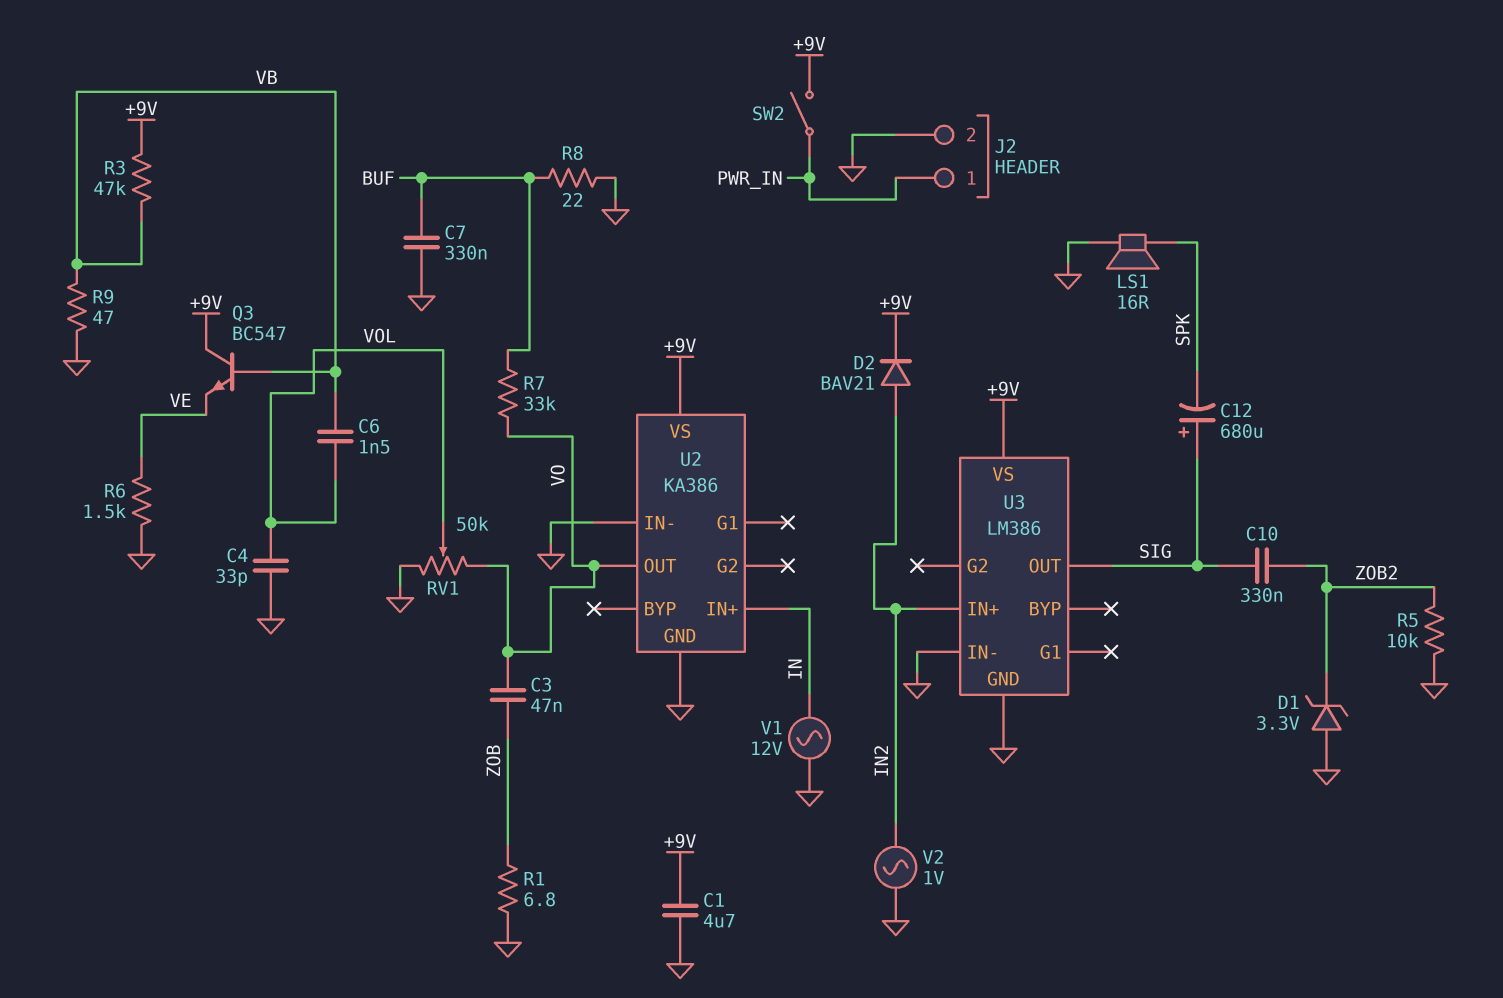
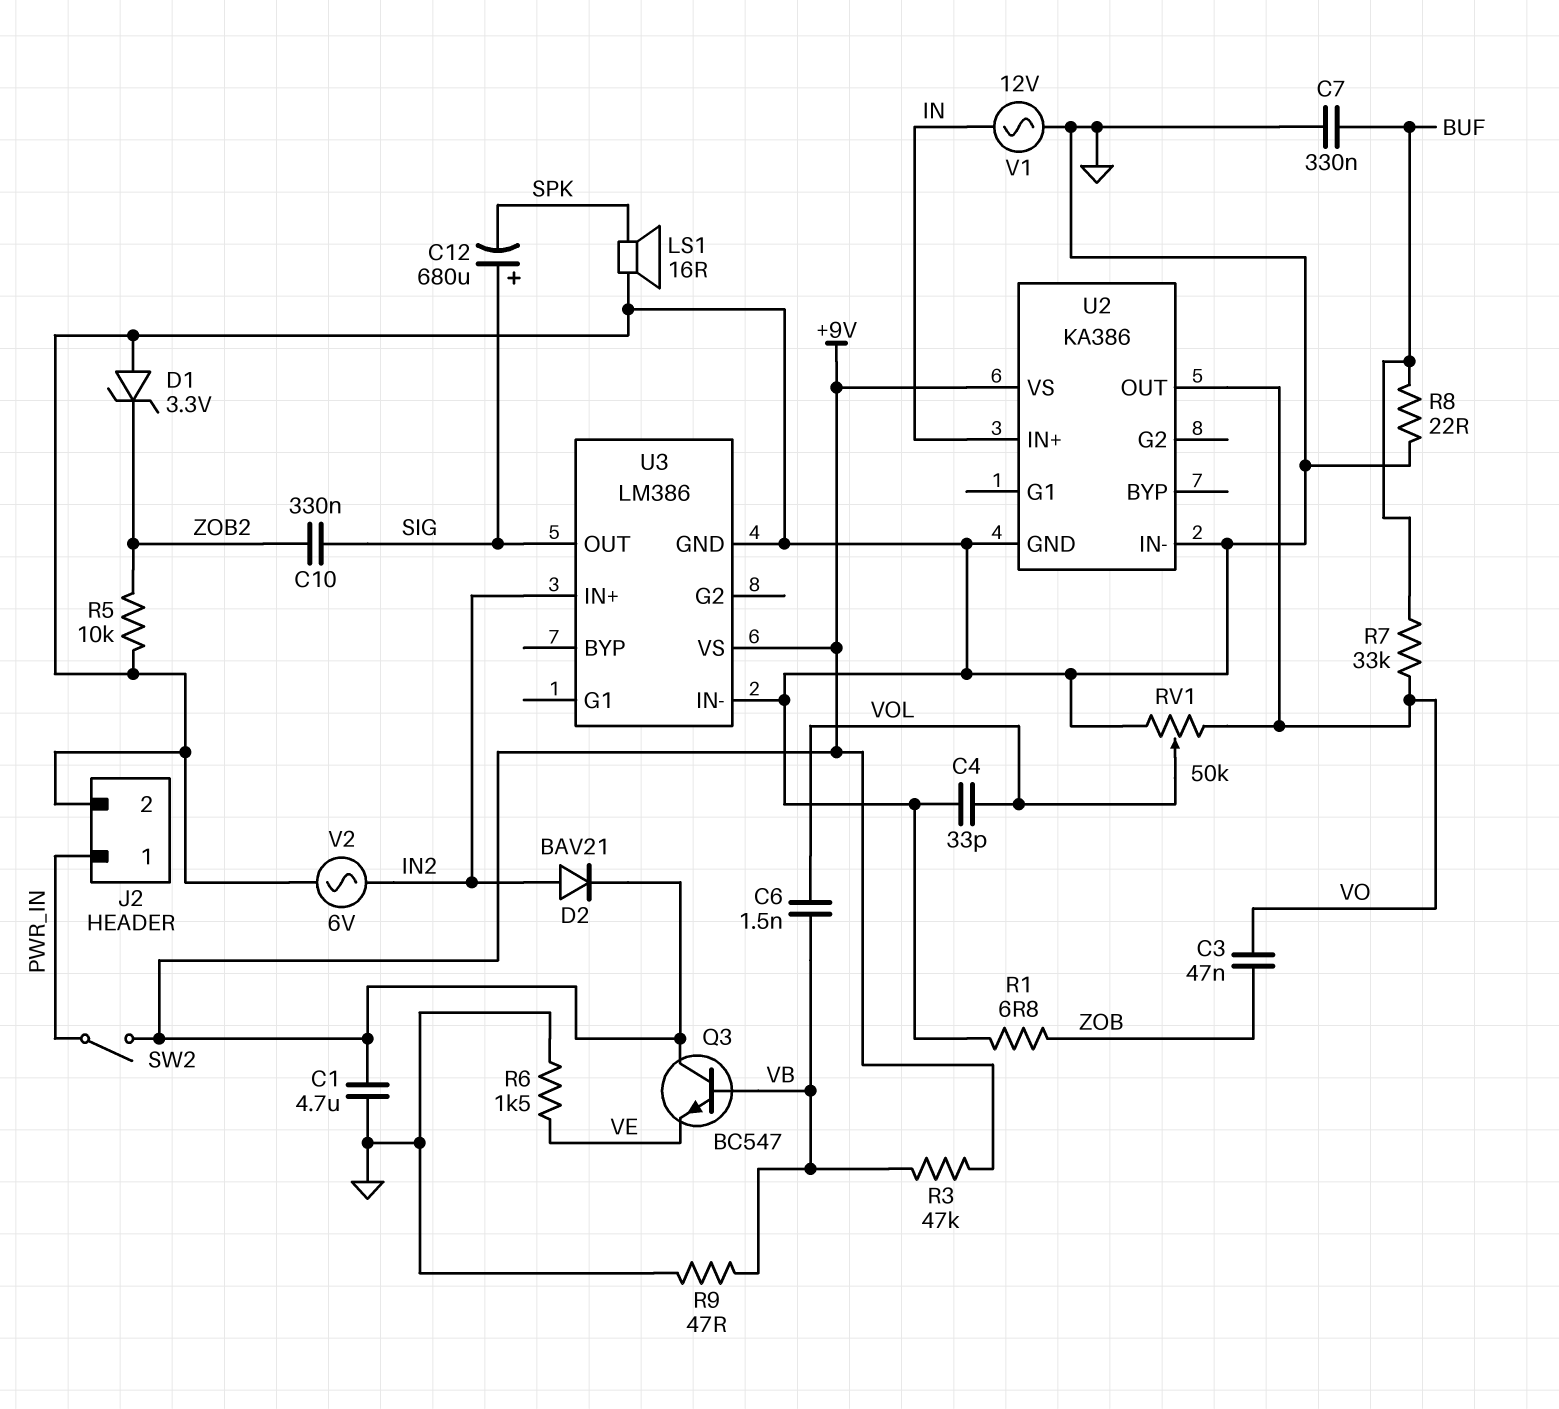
V2: AC 1V (GND, IN2) -> AC 6V (GND, IN2)

